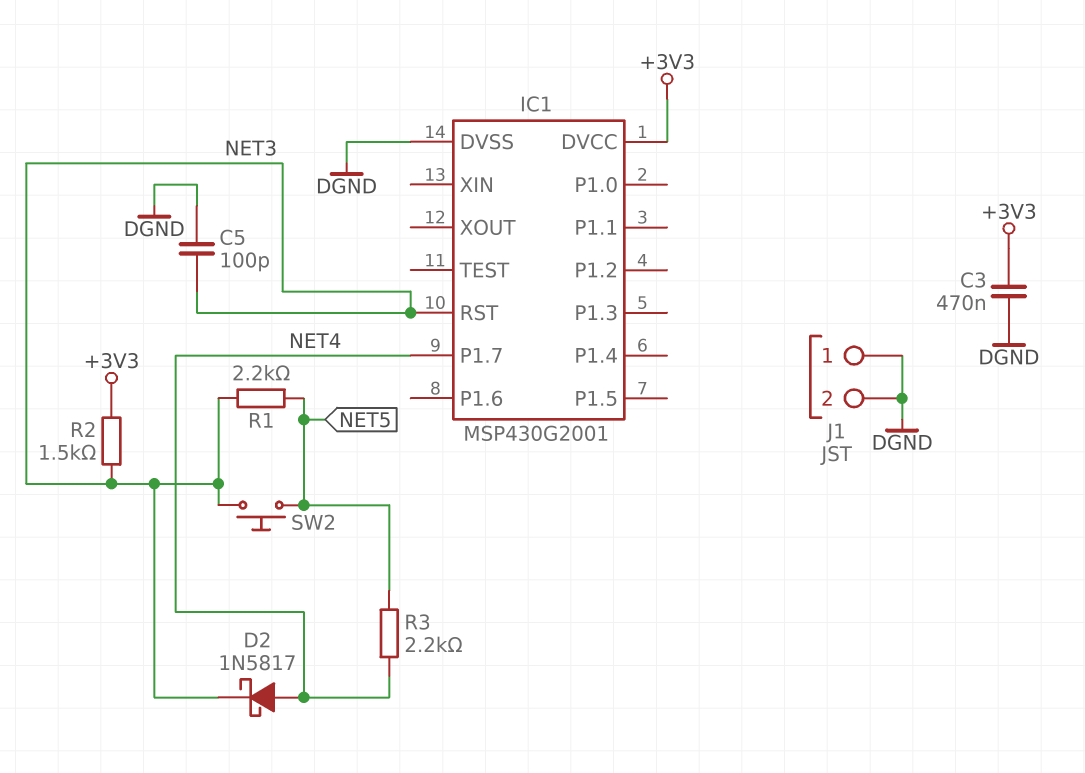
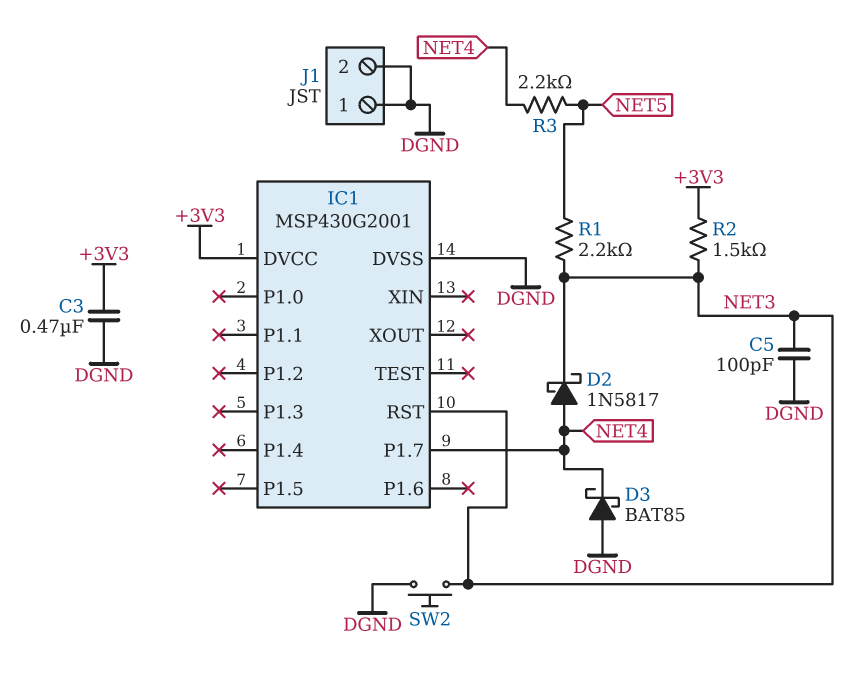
D3: none -> schottky BAT85 (A DGND, K NET4)
SW2: button (NET3, NET5) -> button (DGND, NET3)

